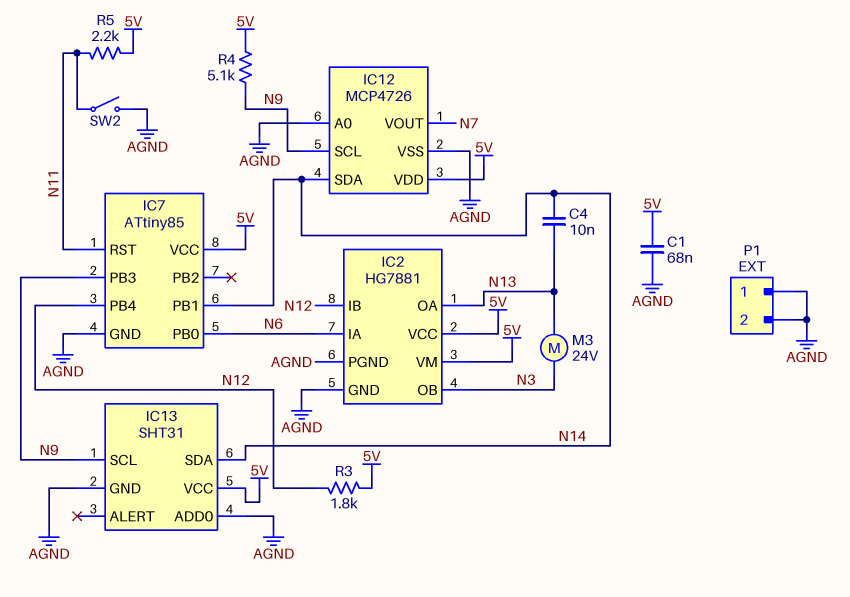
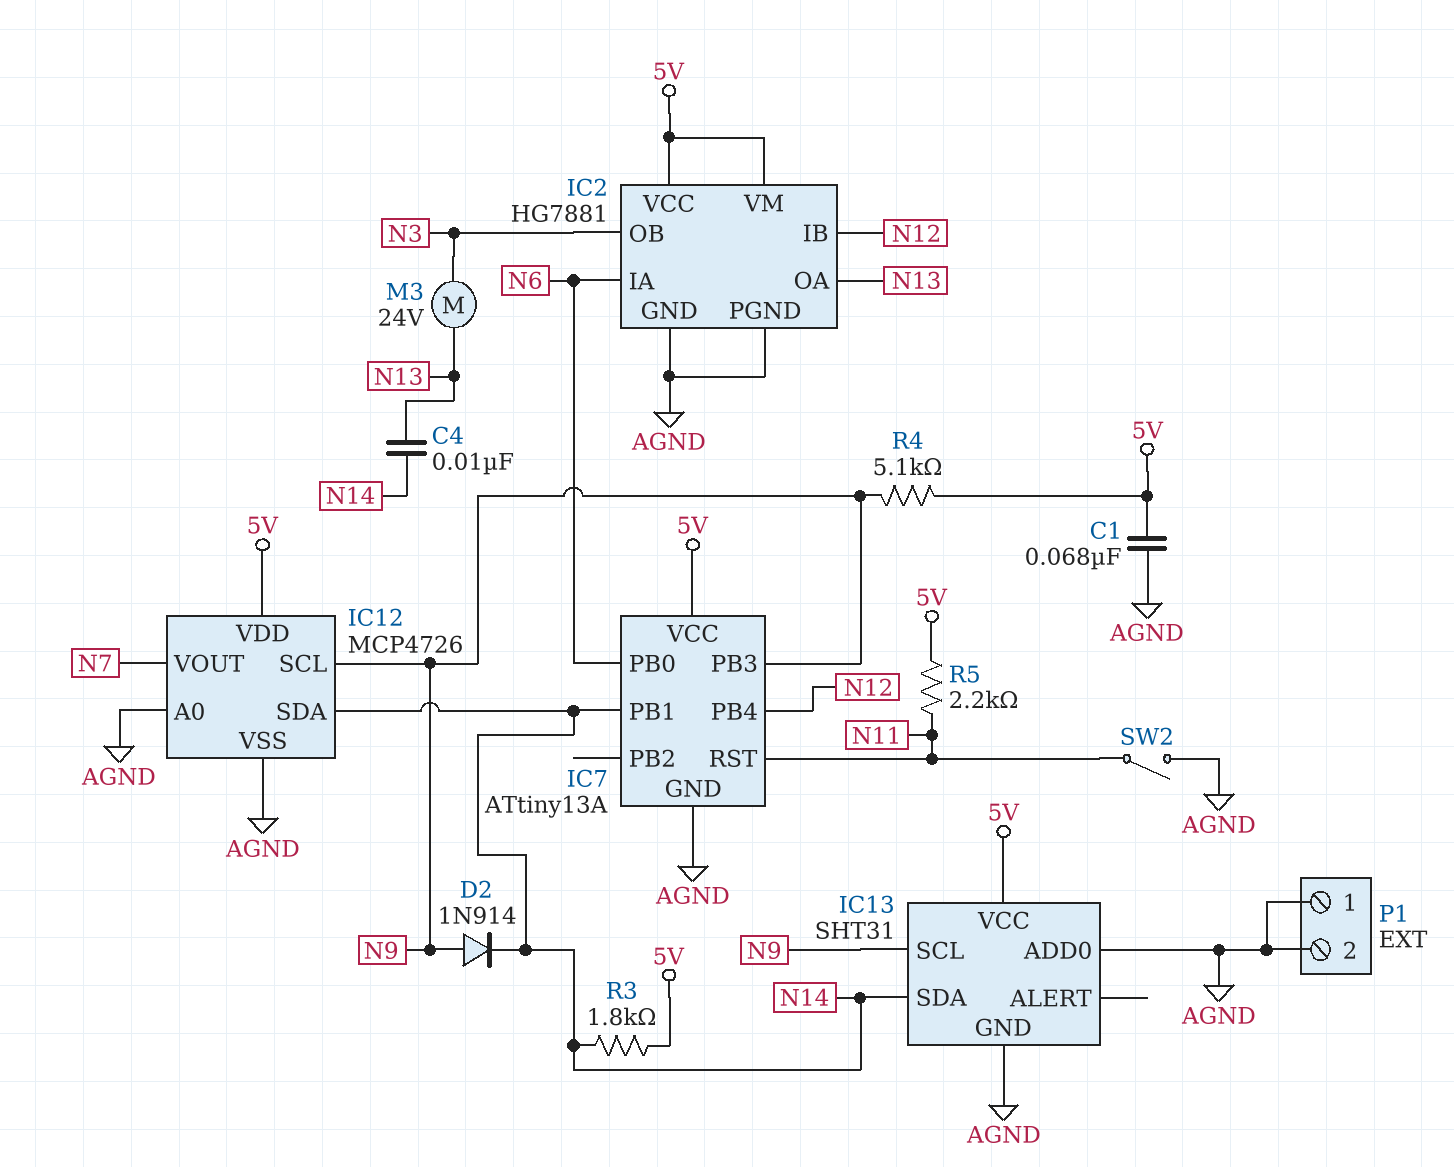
D2: none -> diode 1N914 (A N9, K N14)
IC7: ATtiny85 -> ATtiny13A
R3: 1.8k (5V, N12) -> 1.8k (5V, N14)

